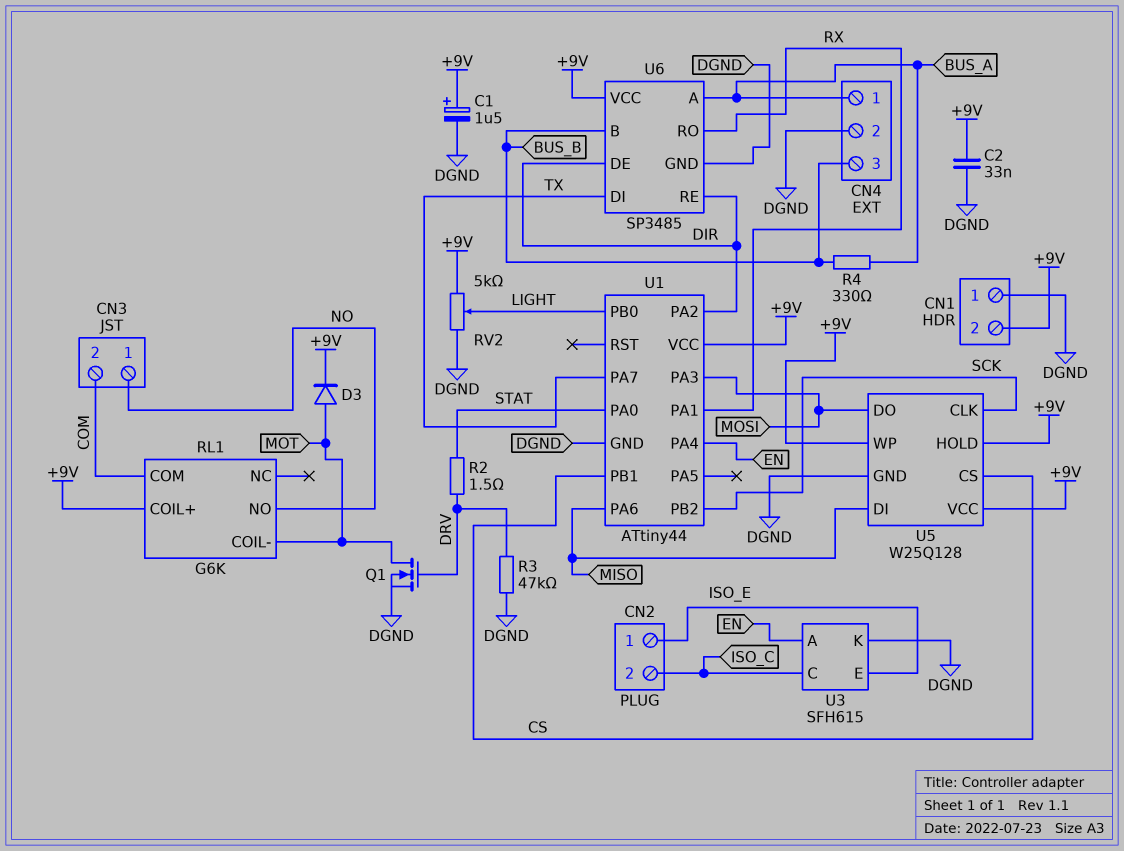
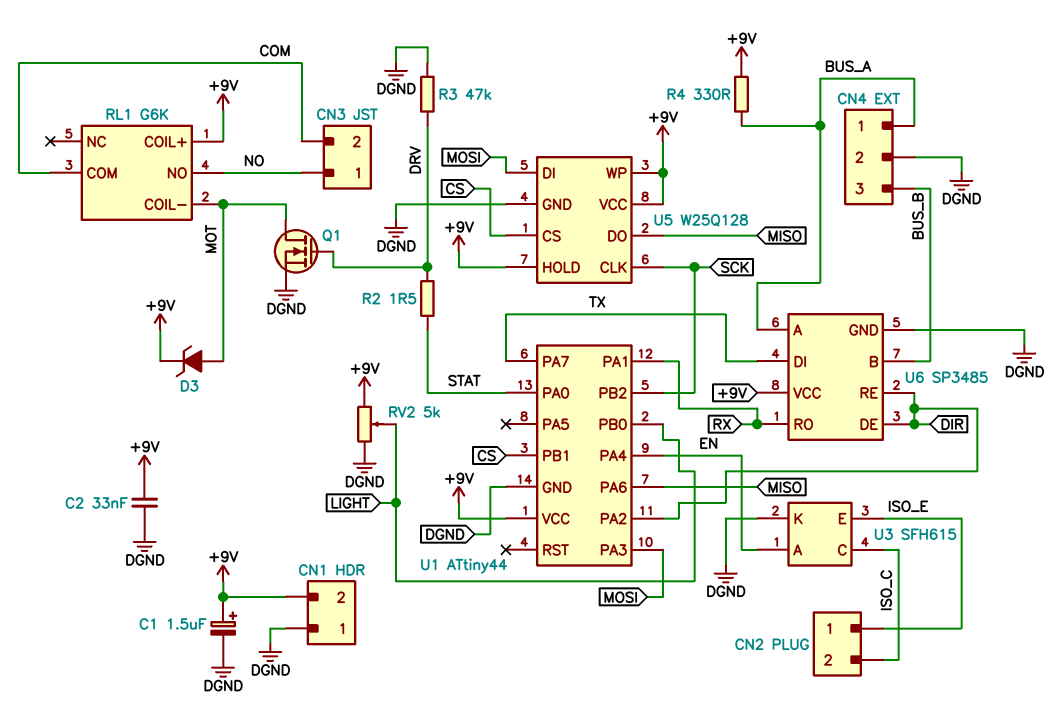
D3: diode (A MOT, K +9V) -> zener (A MOT, K +9V)
R4: 330 (BUS_A, BUS_B) -> 330 (+9V, BUS_A)
U5 pin DI: MISO -> MOSI
U5 pin DO: MOSI -> MISO

